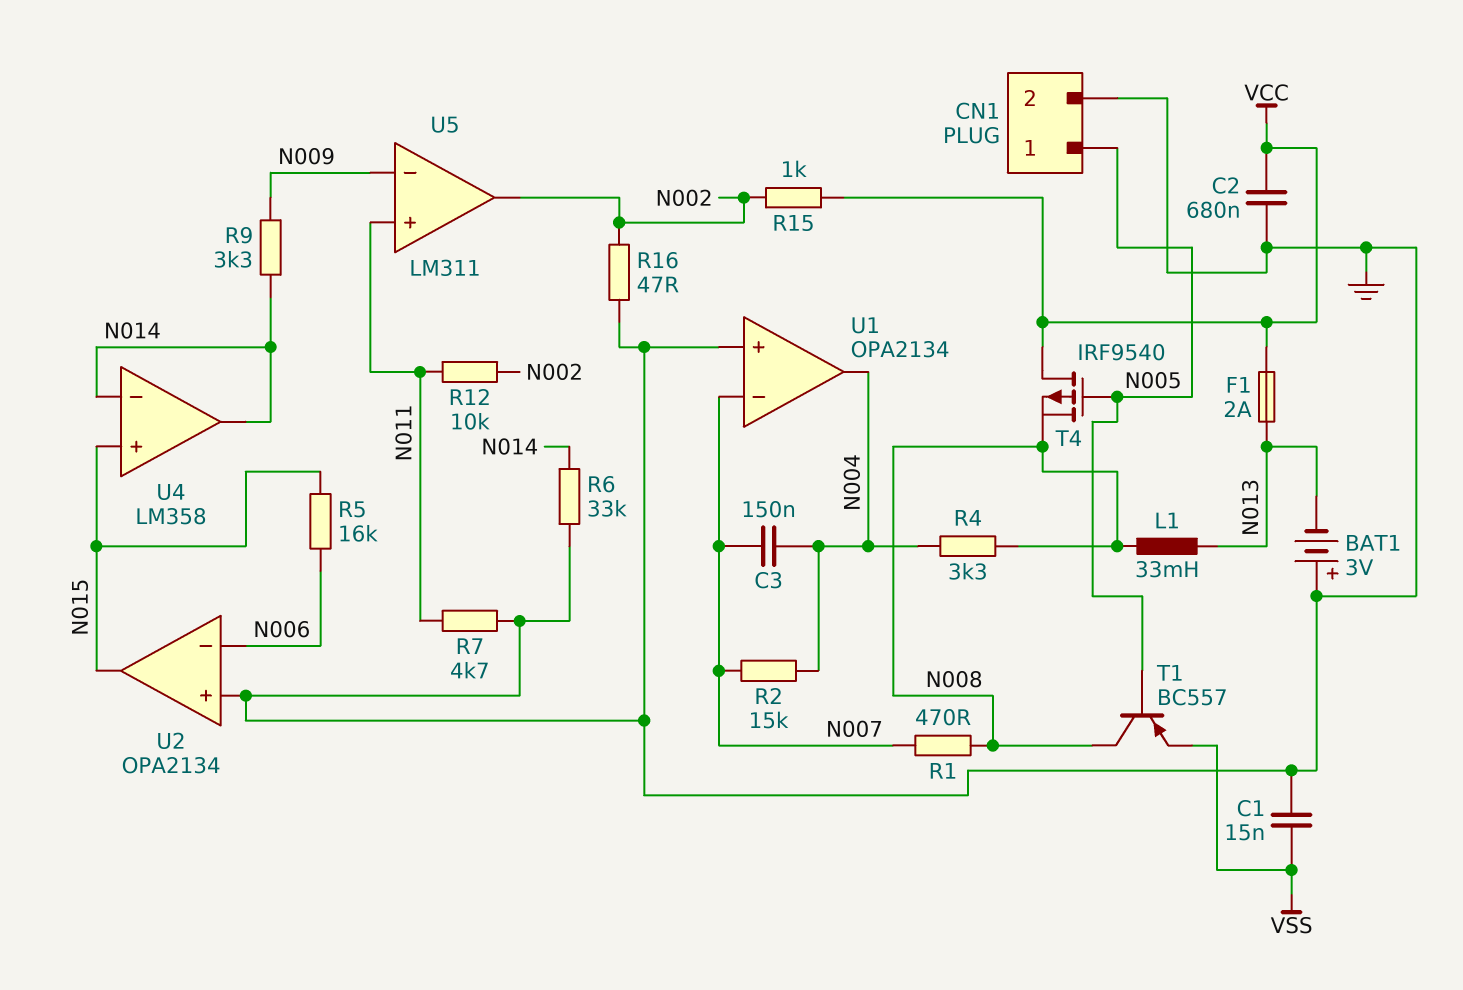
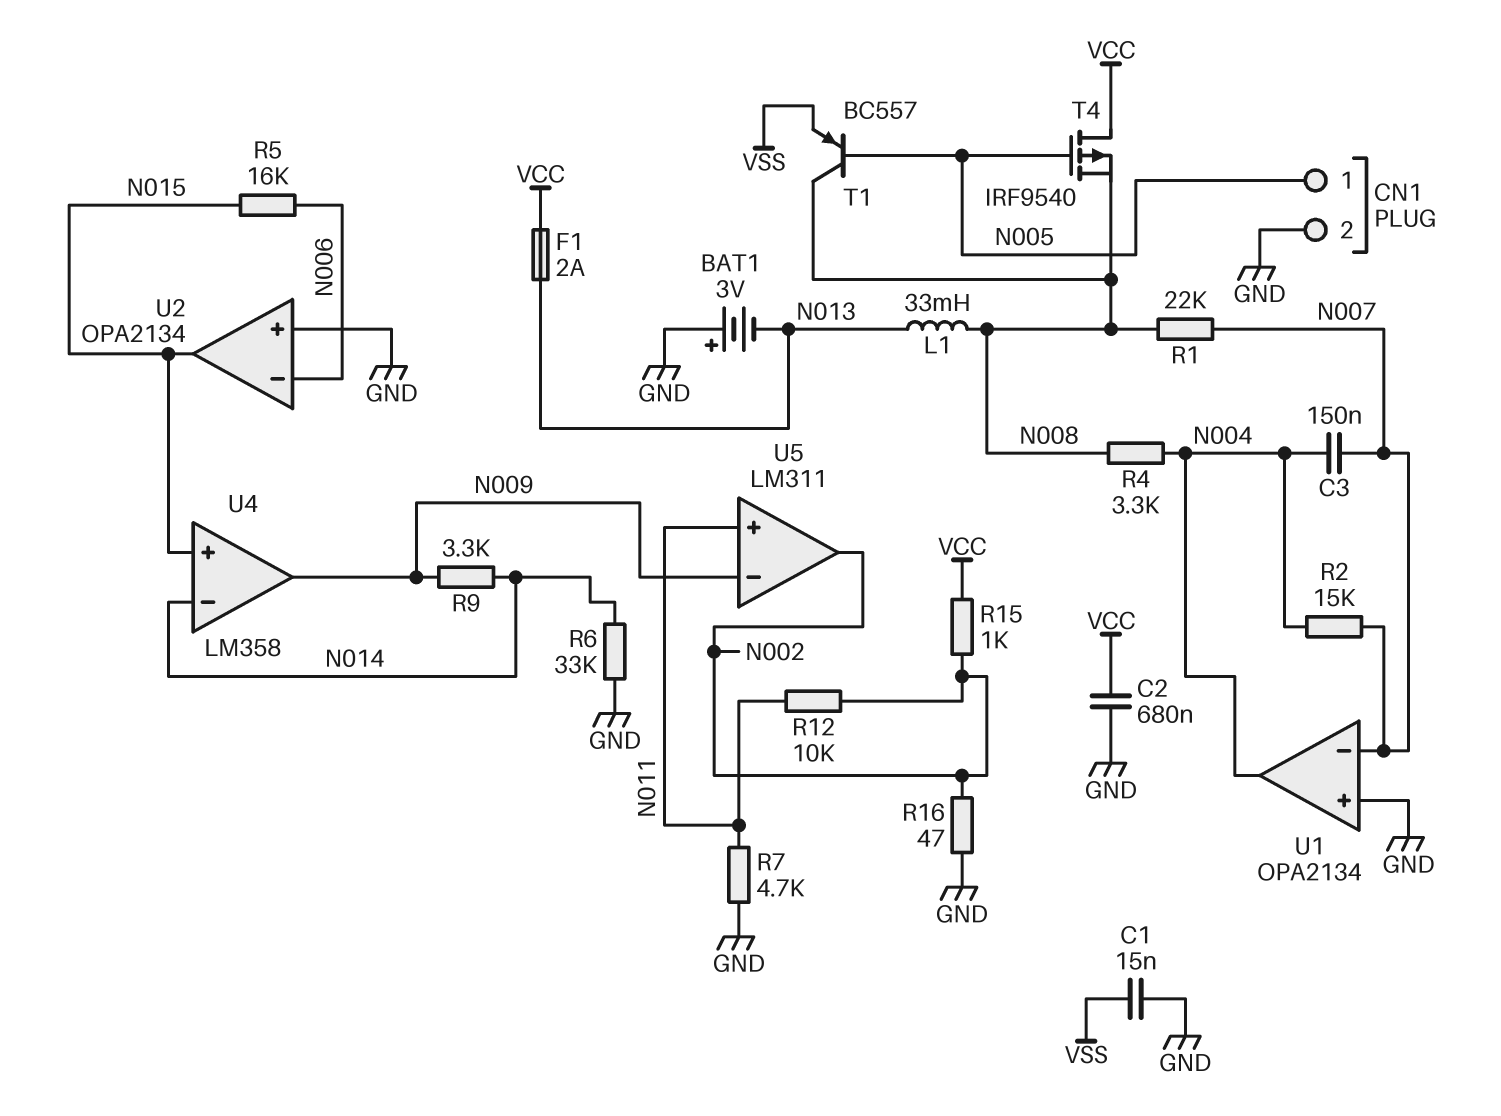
R1: 470 (N007, N008) -> 22k (N007, N008)
U4 pin out: N014 -> N009

